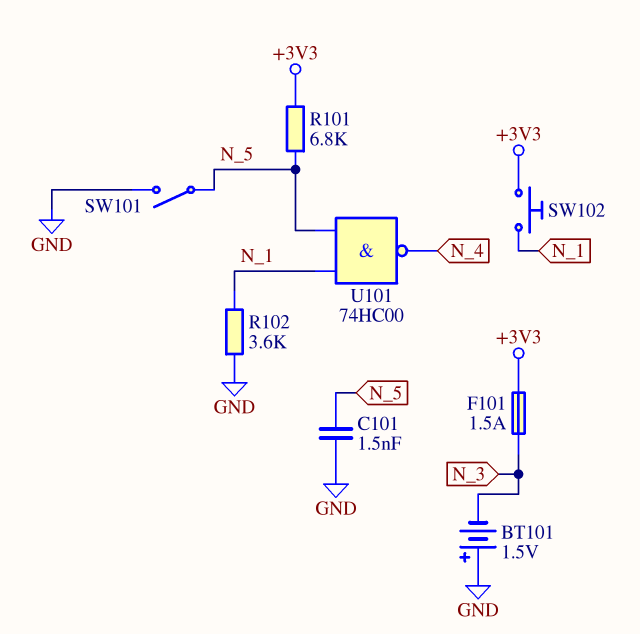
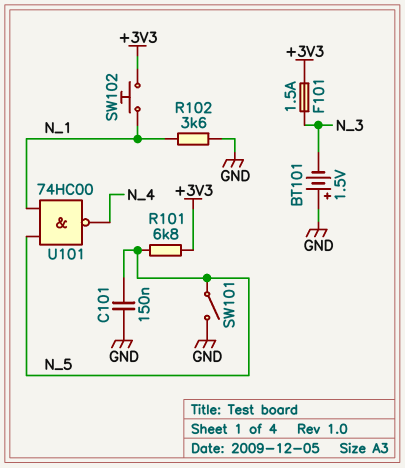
C101: 1.5nF (GND, N_5) -> 150nF (GND, N_5)

